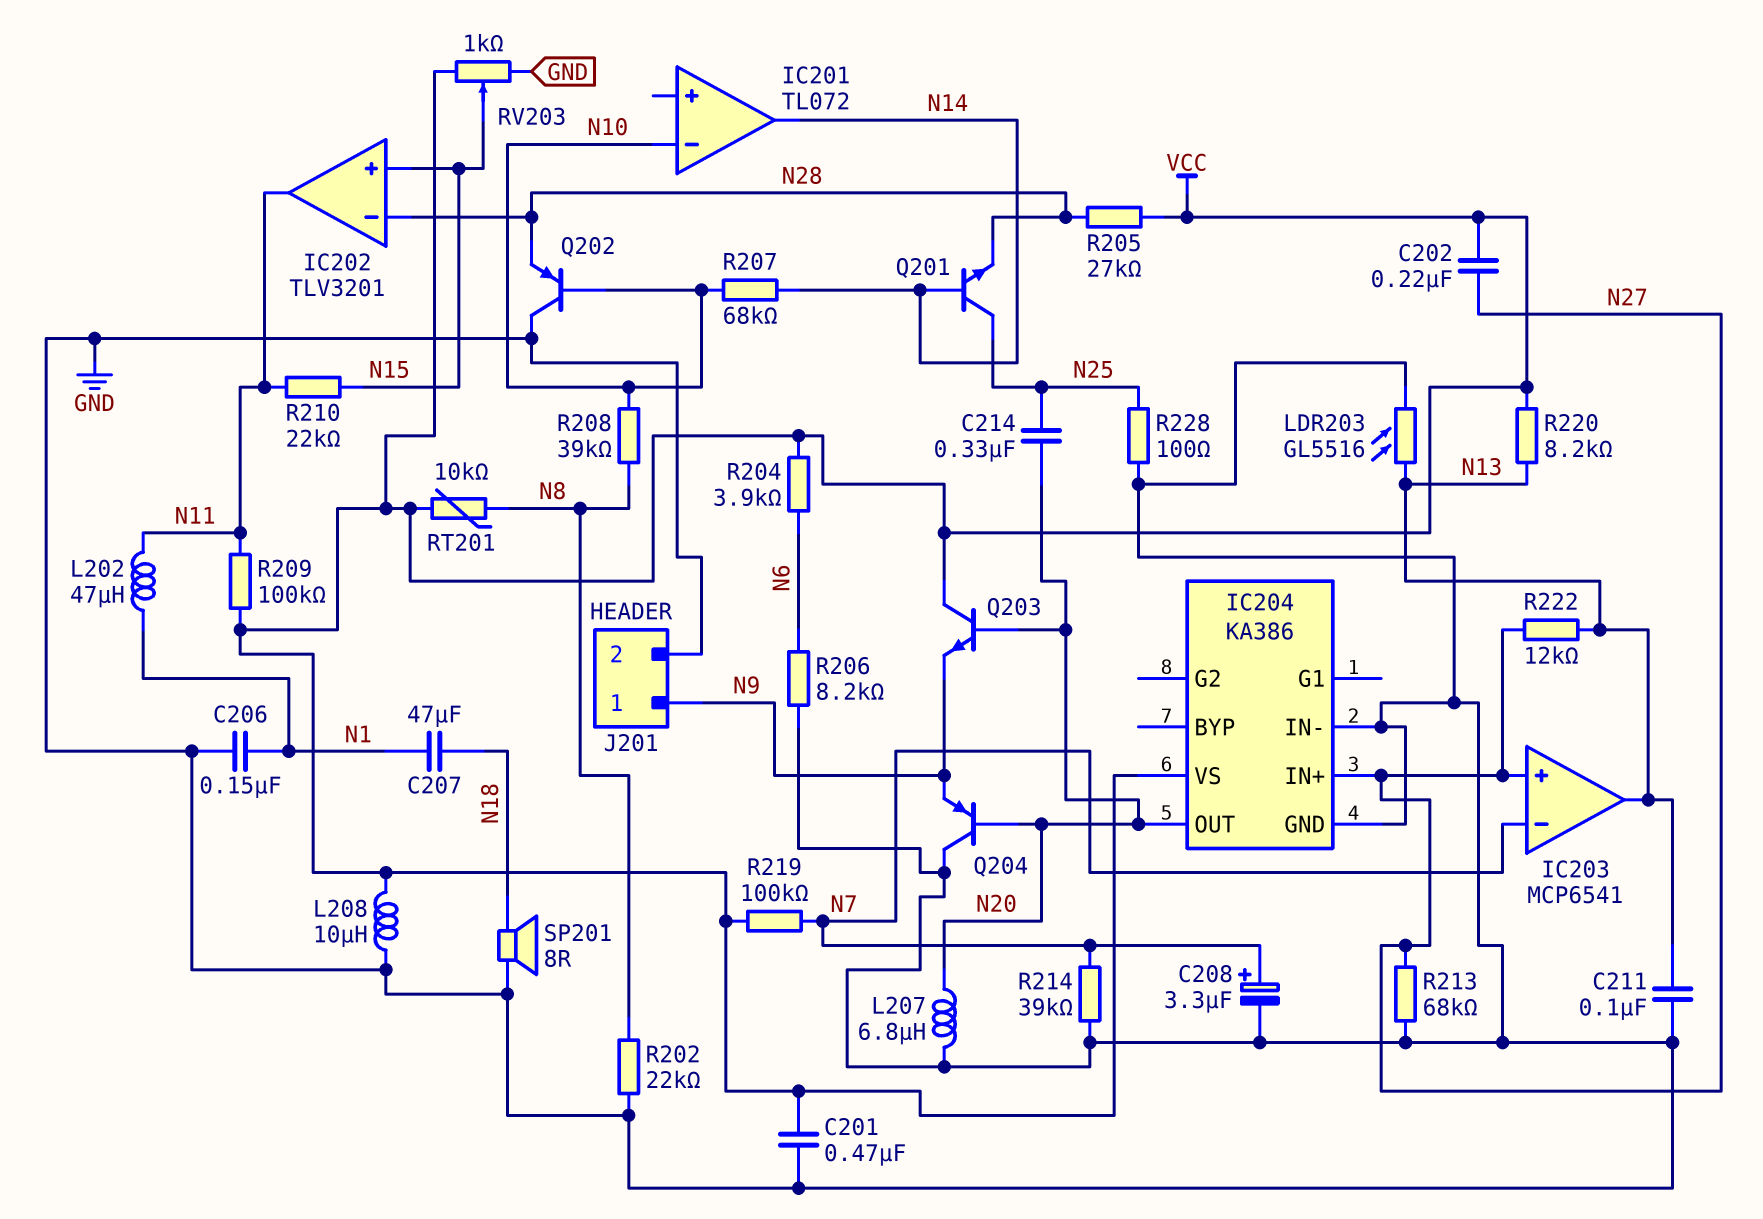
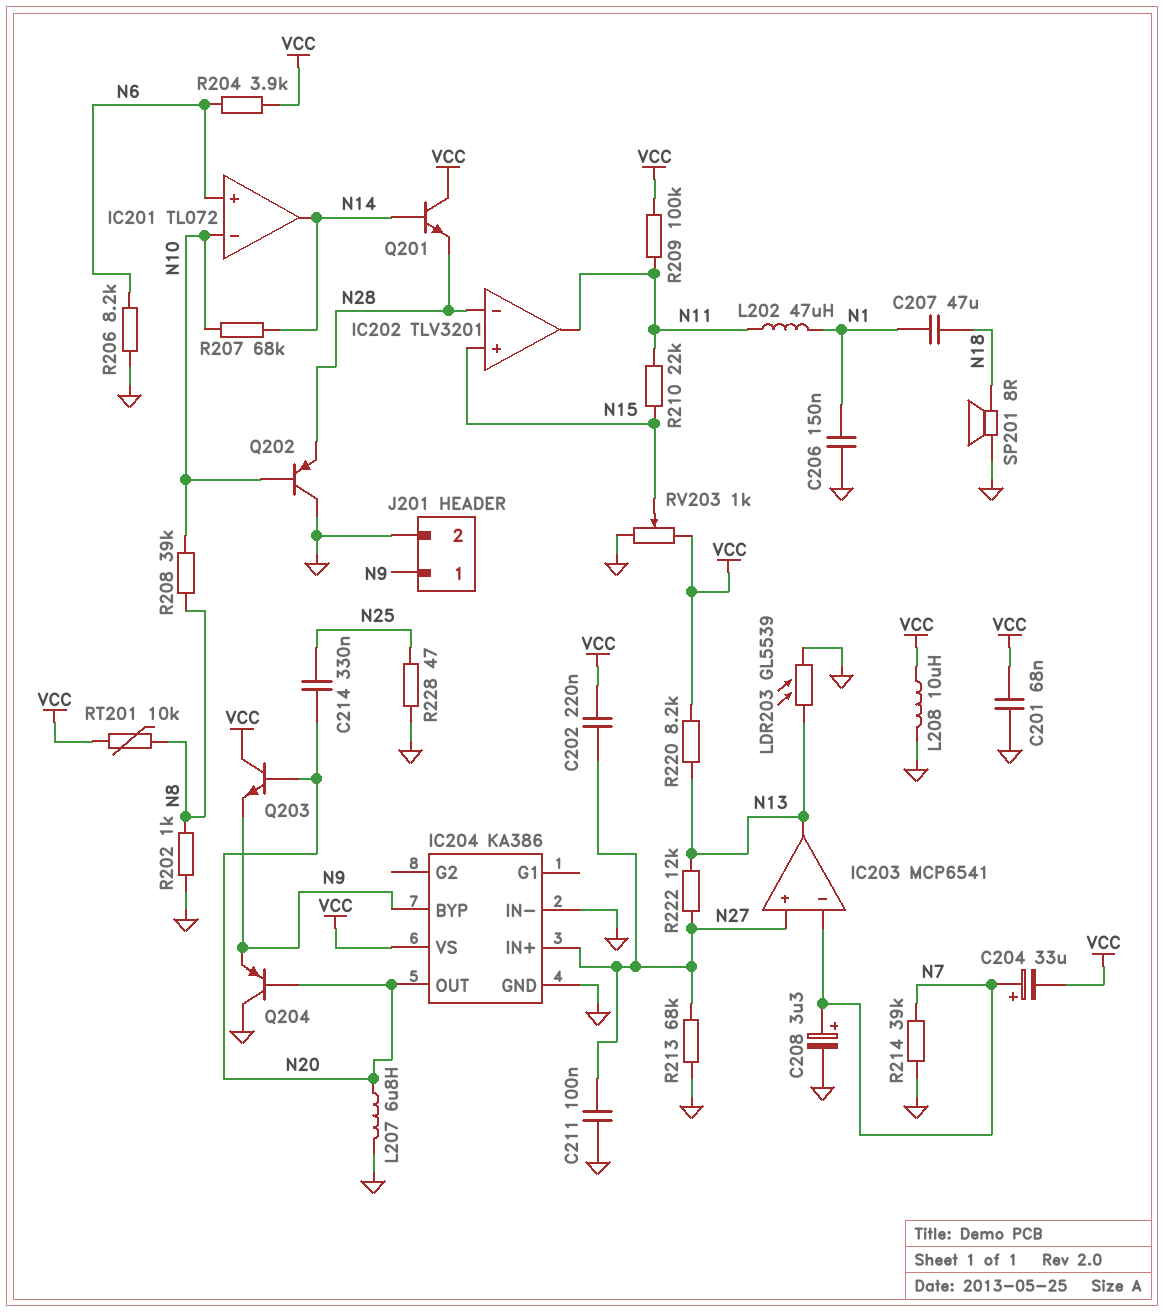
C201: 470nF (GND, VCC) -> 68nF (GND, VCC)
C204: none -> 33uF (plus N7, minus VCC)
C211: 100nF (GND, N13) -> 100nF (GND, N27)
IC201 pin in+: none -> N6
IC204 pin BYP: none -> N9
LDR203: GL5516 (GND, N13) -> GL5539 (GND, N13)
Q201: NPN (B N14, C N25, E N28) -> NPN (B N14, C VCC, E N28)
R202: 22k (GND, N8) -> 1k (GND, N8)
R205: 27k (N28, VCC) -> none
R219: 100k (N7, VCC) -> none
R228: 100 (GND, N25) -> 47 (GND, N25)

